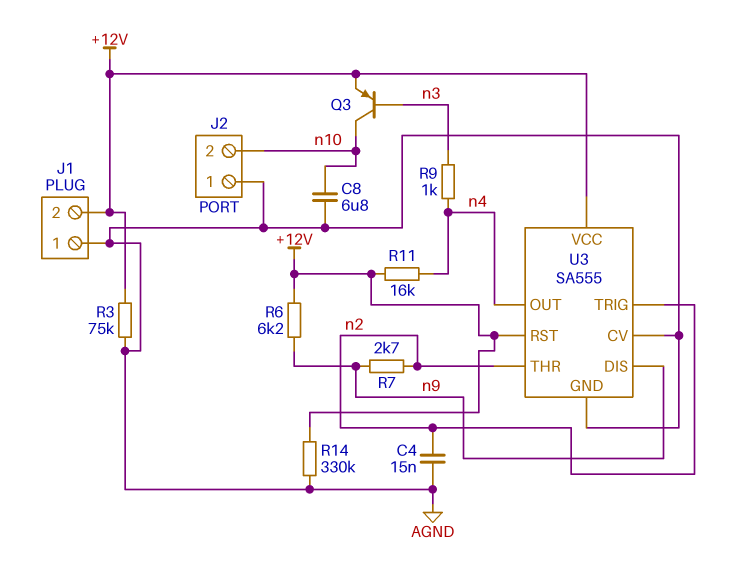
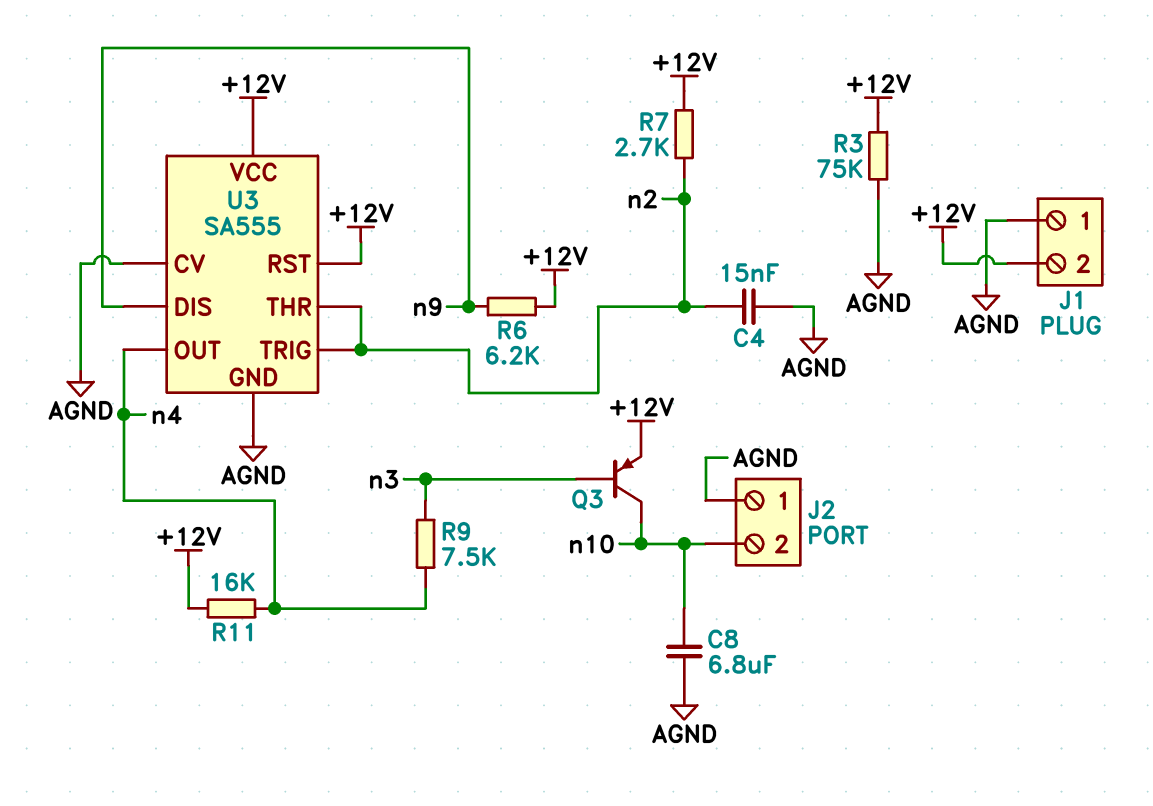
R7: 2.7k (n2, n9) -> 2.7k (+12V, n2)
R9: 1k (n3, n4) -> 7.5k (n3, n4)
R14: 330k (+12V, AGND) -> none

